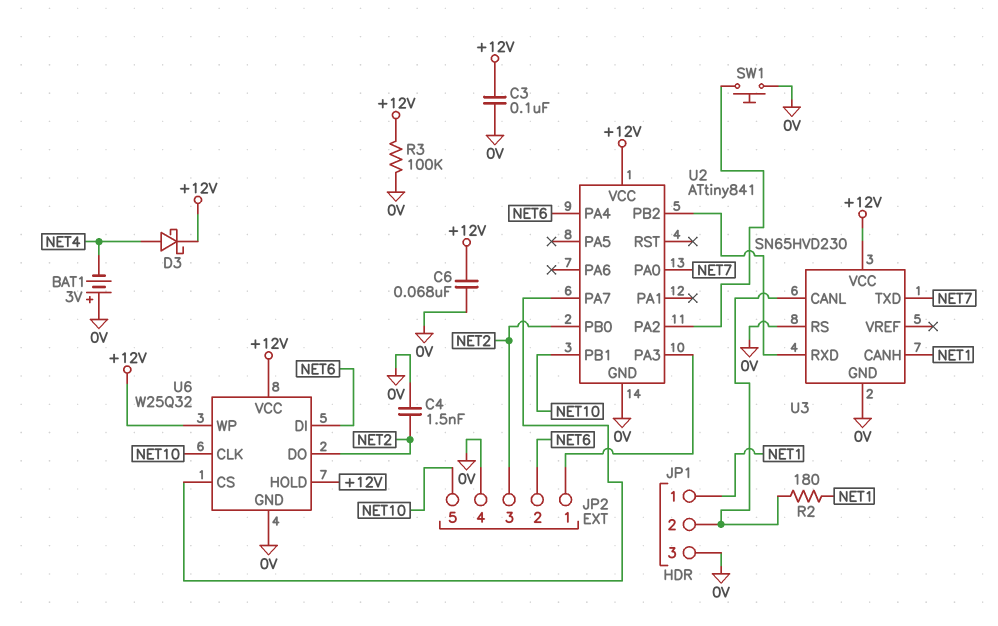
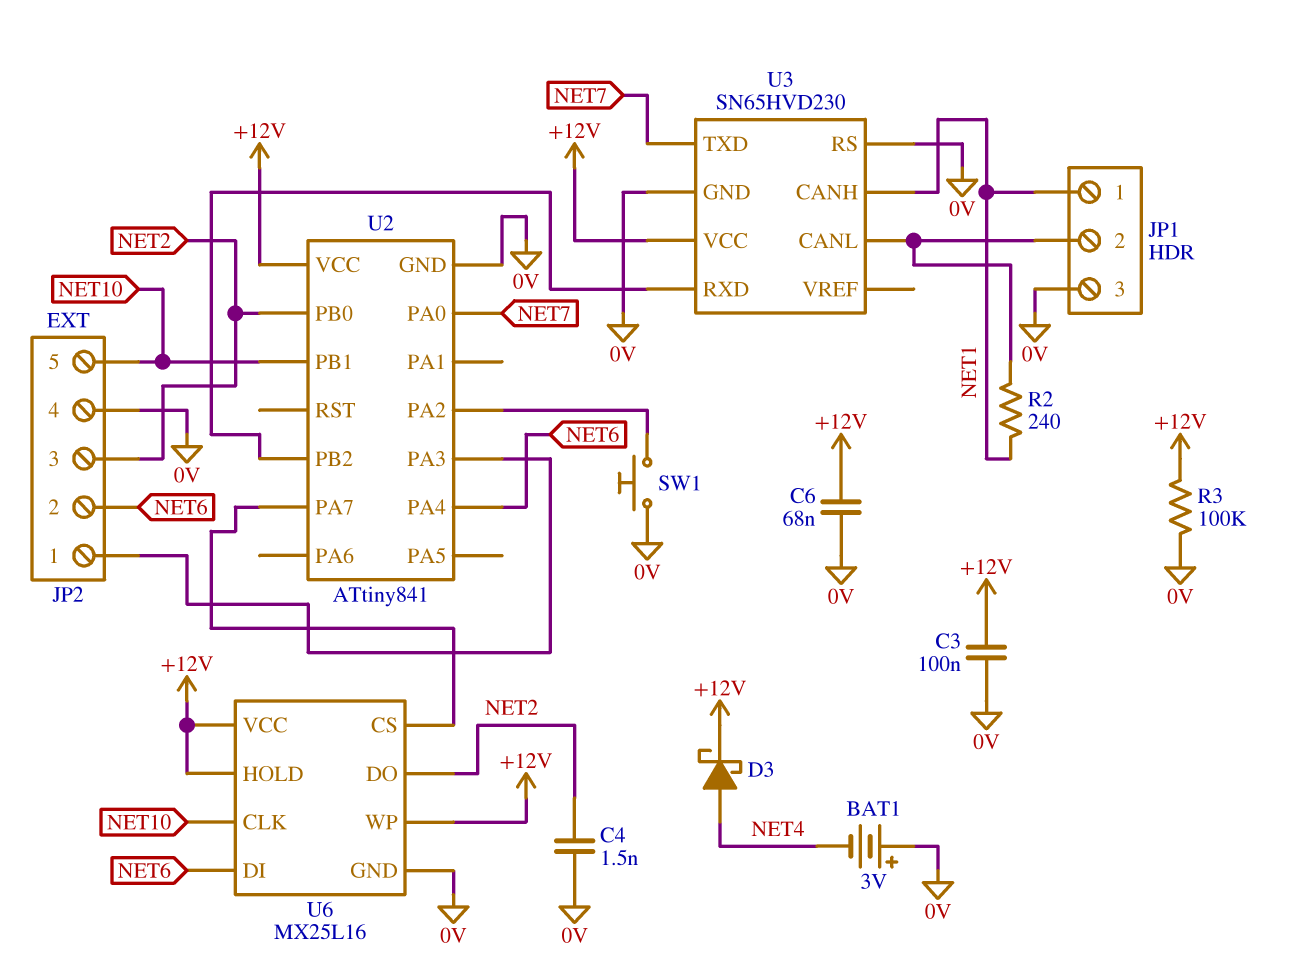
R2: 180 (JP1/2, NET1) -> 240 (JP1/2, NET1)
U6: W25Q32 -> MX25L16

